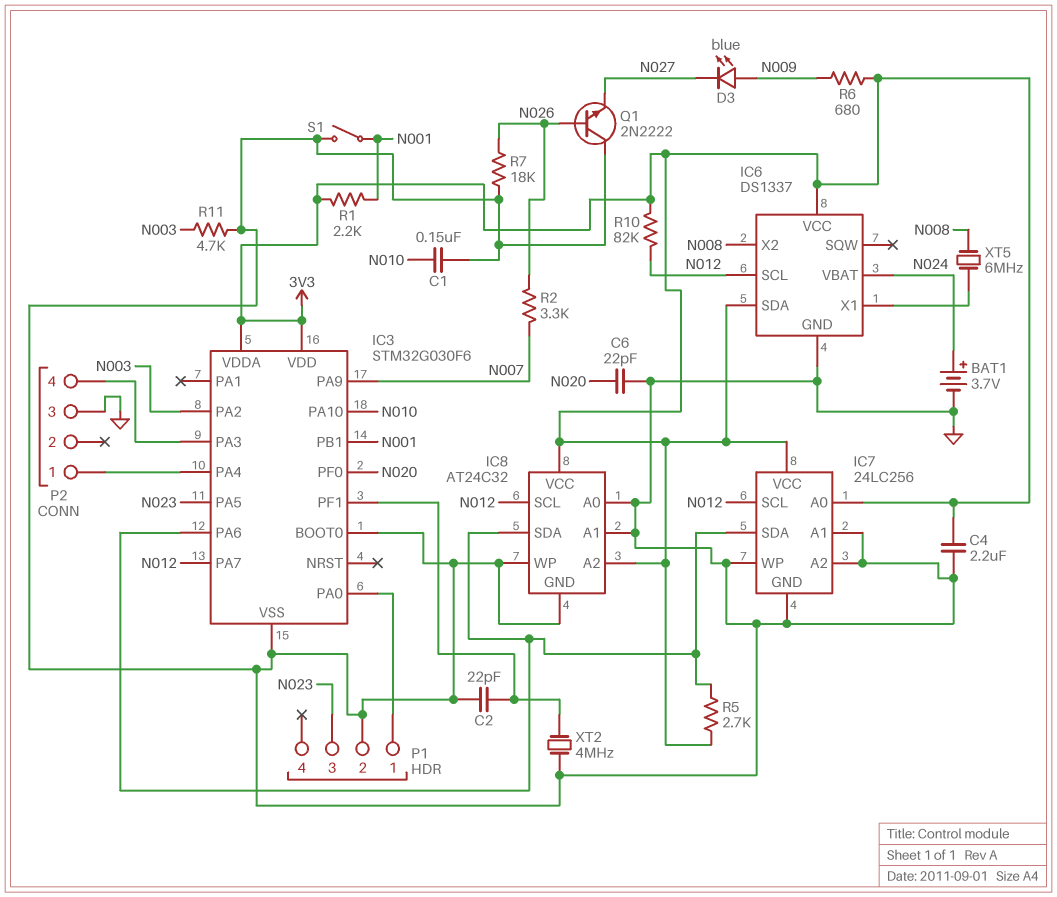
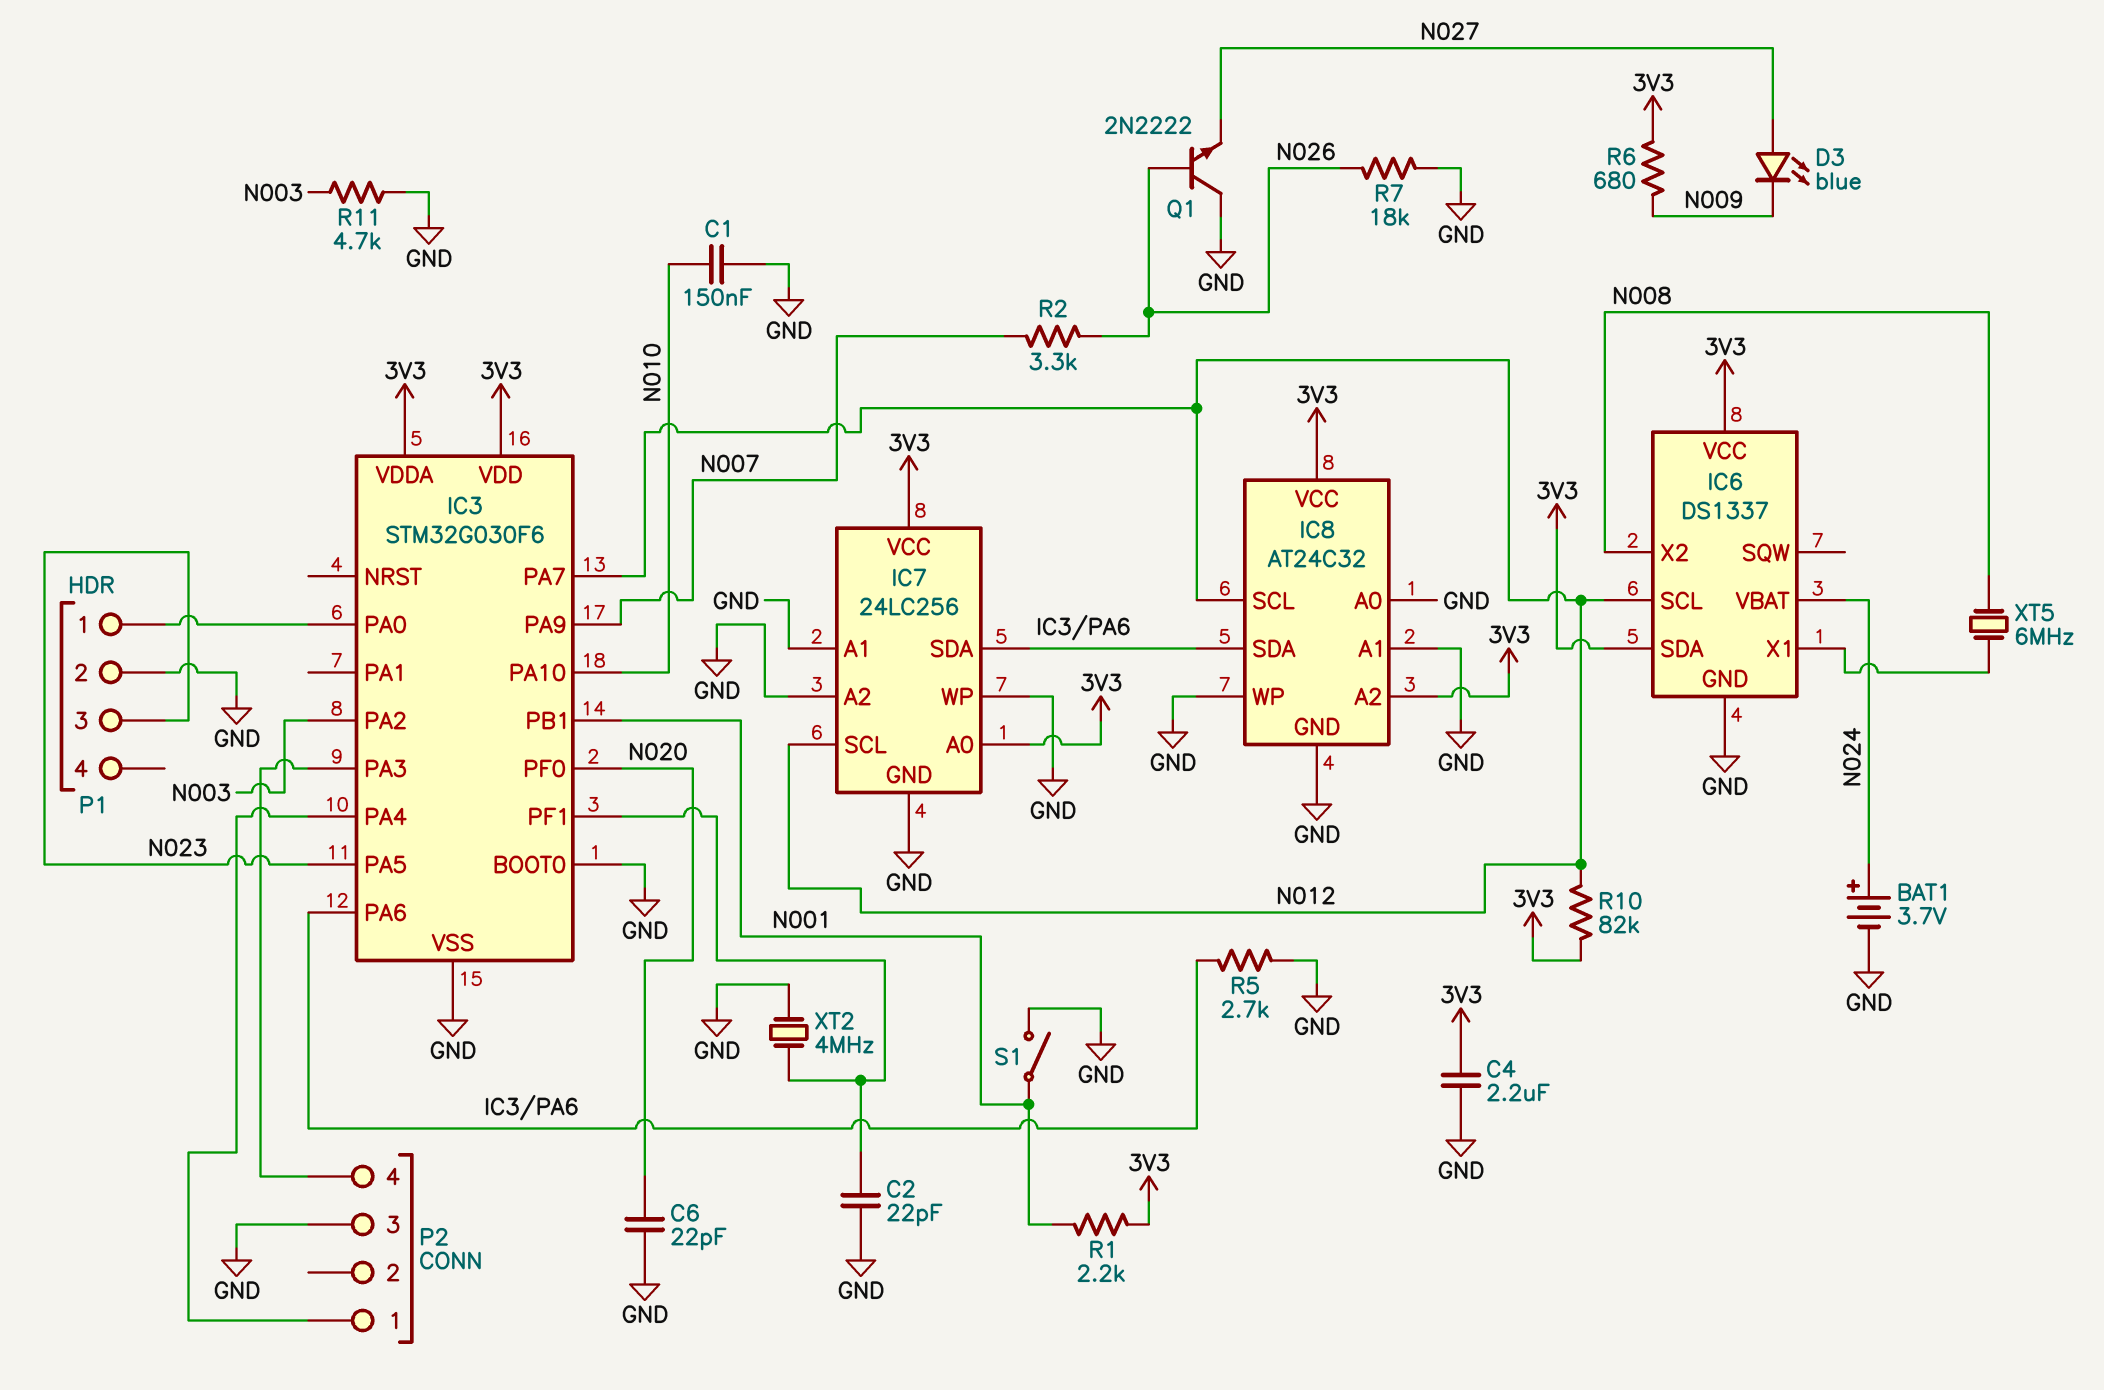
D3: LED blue (A N009, K N027) -> LED blue (A N027, K N009)
R5: 2.7k (3V3, IC3/PA6) -> 2.7k (GND, IC3/PA6)

